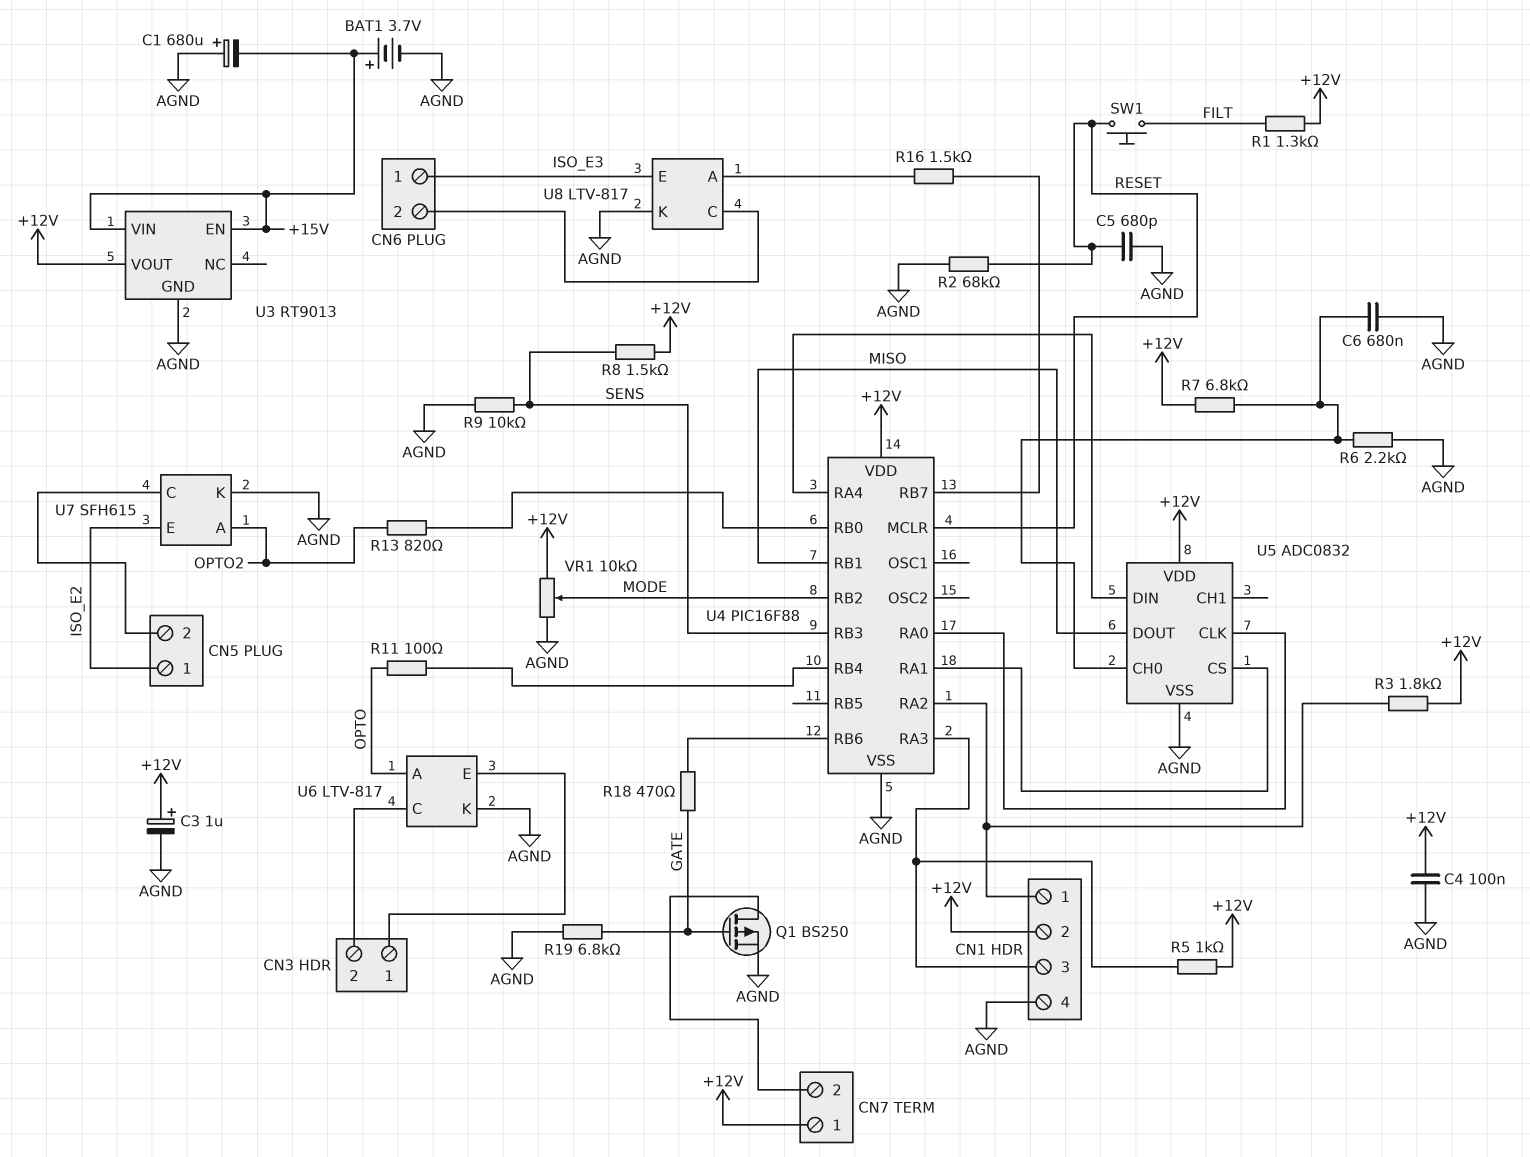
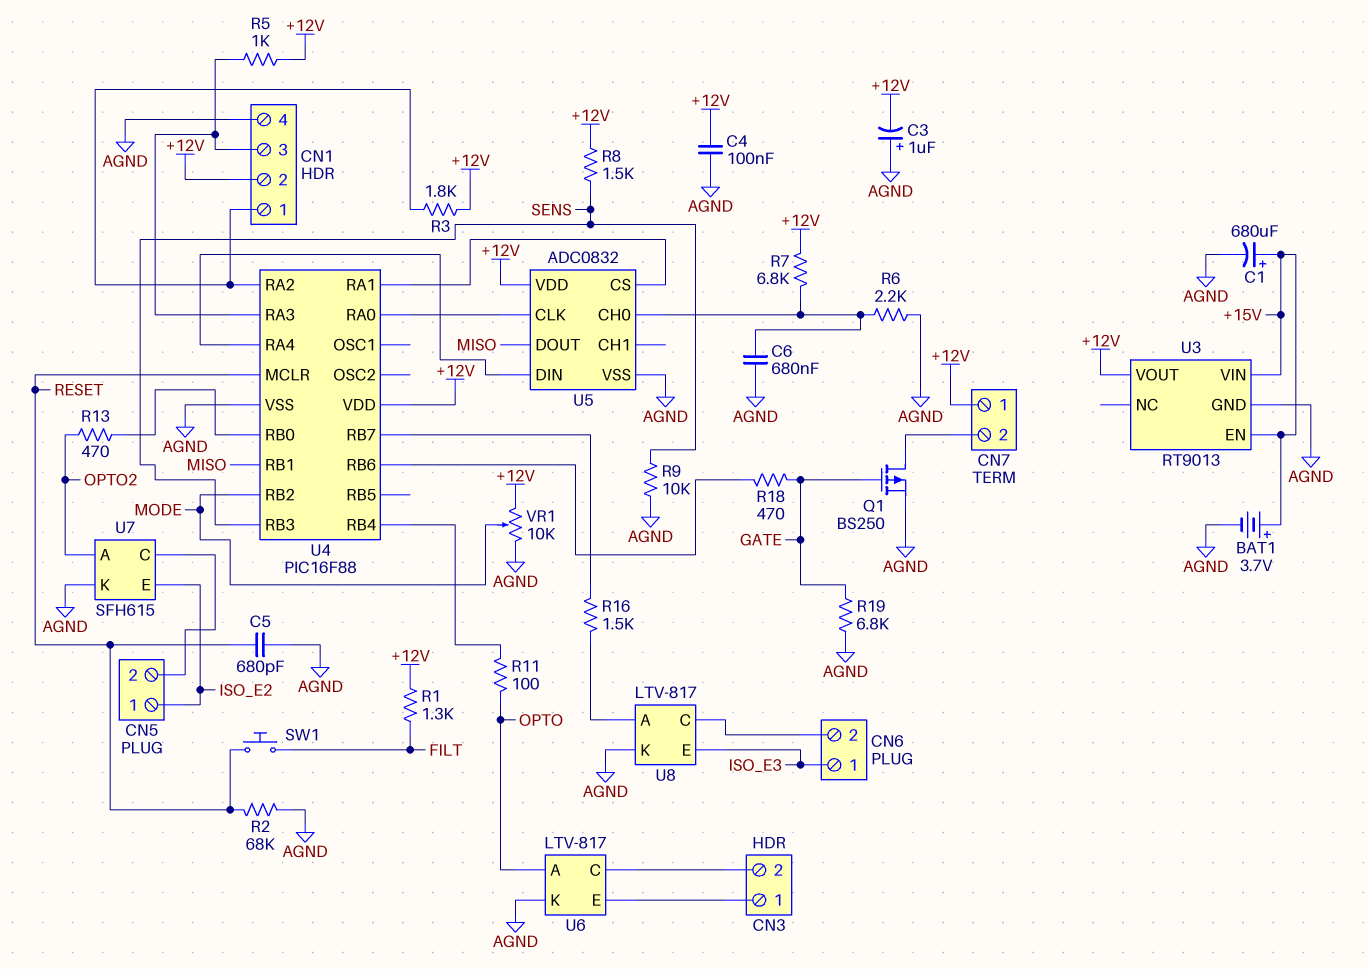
C1: 680uF (plus AGND, minus +15V) -> 680uF (plus +15V, minus AGND)
C3: 1uF (plus +12V, minus AGND) -> 1uF (plus AGND, minus +12V)
R13: 820 (OPTO2, U4/RB0) -> 470 (OPTO2, U4/RB0)

